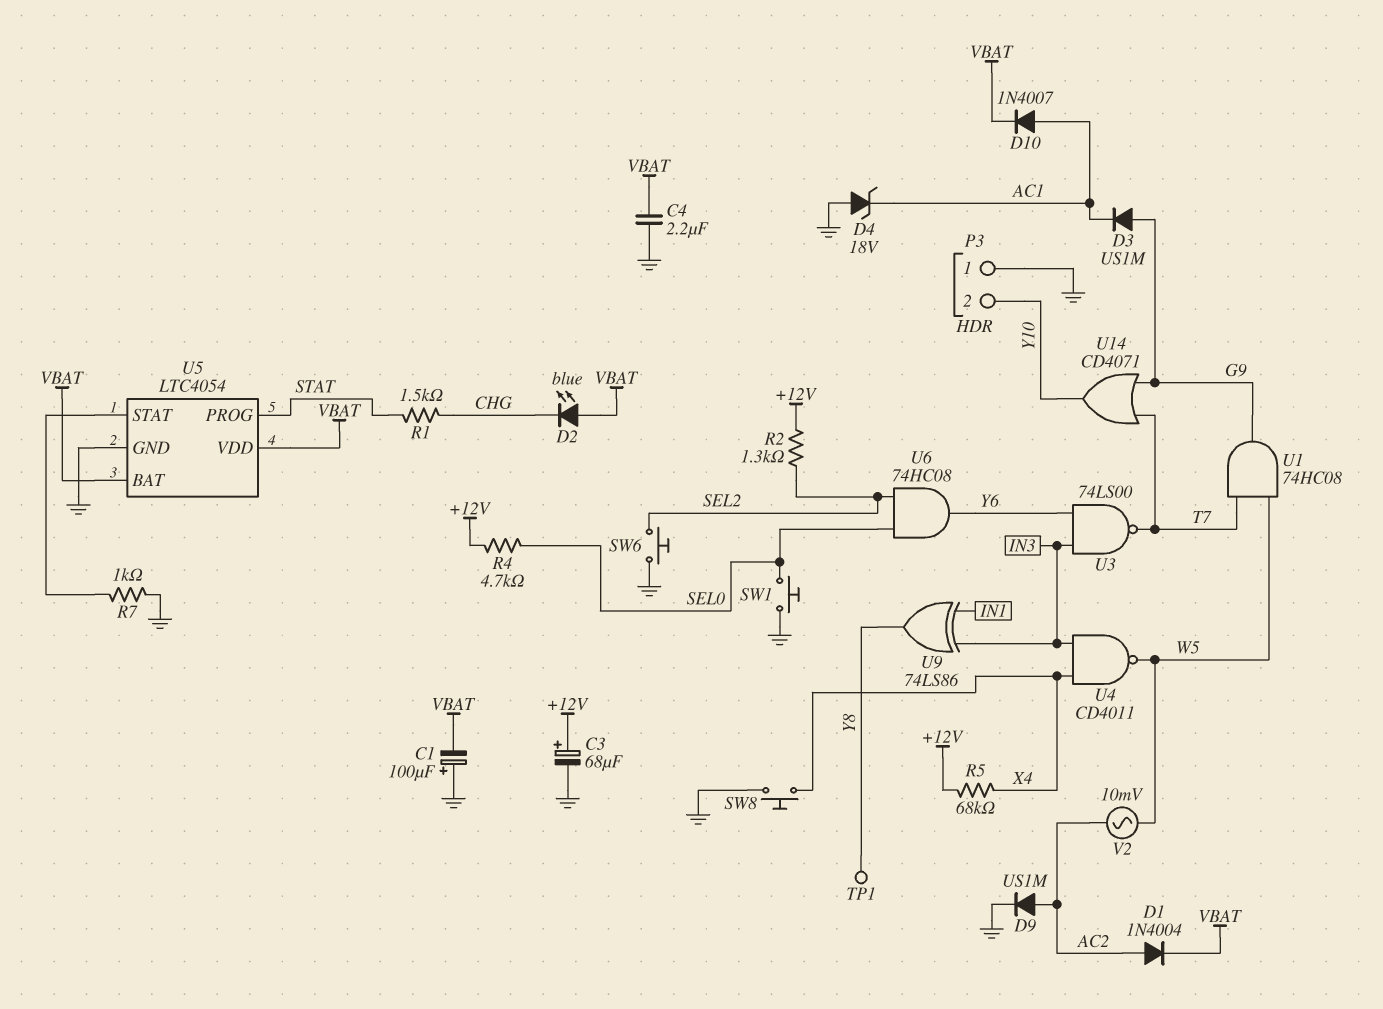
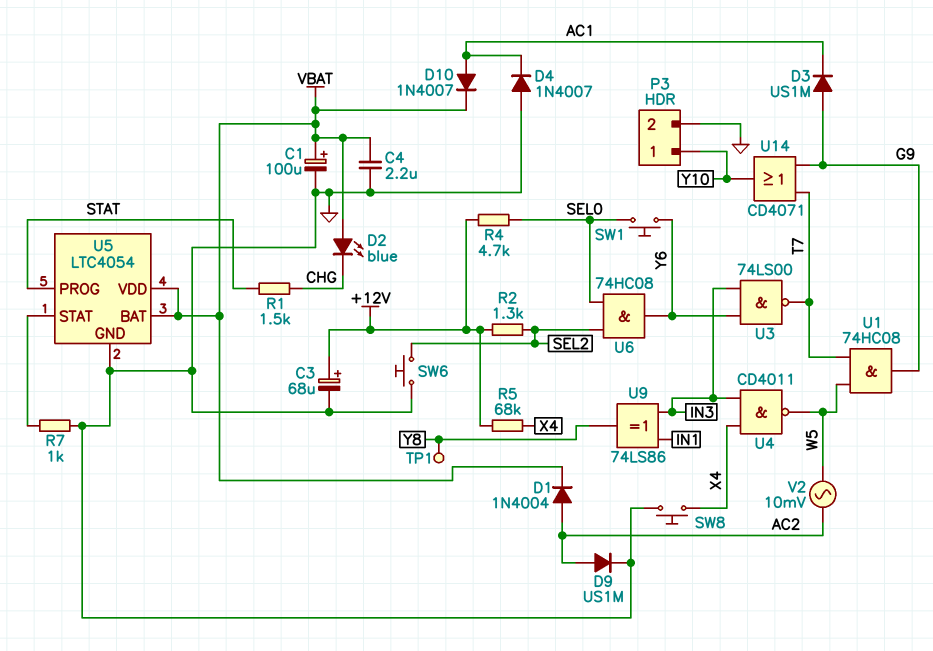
C1: 100uF (plus GND, minus VBAT) -> 100uF (plus VBAT, minus GND)
D4: zener 18V (A GND, K AC1) -> diode 1N4007 (A GND, K AC1)
P3 pin 1: GND -> Y10
P3 pin 2: Y10 -> GND
SW1: button (GND, SEL0) -> button (SEL0, Y6)

